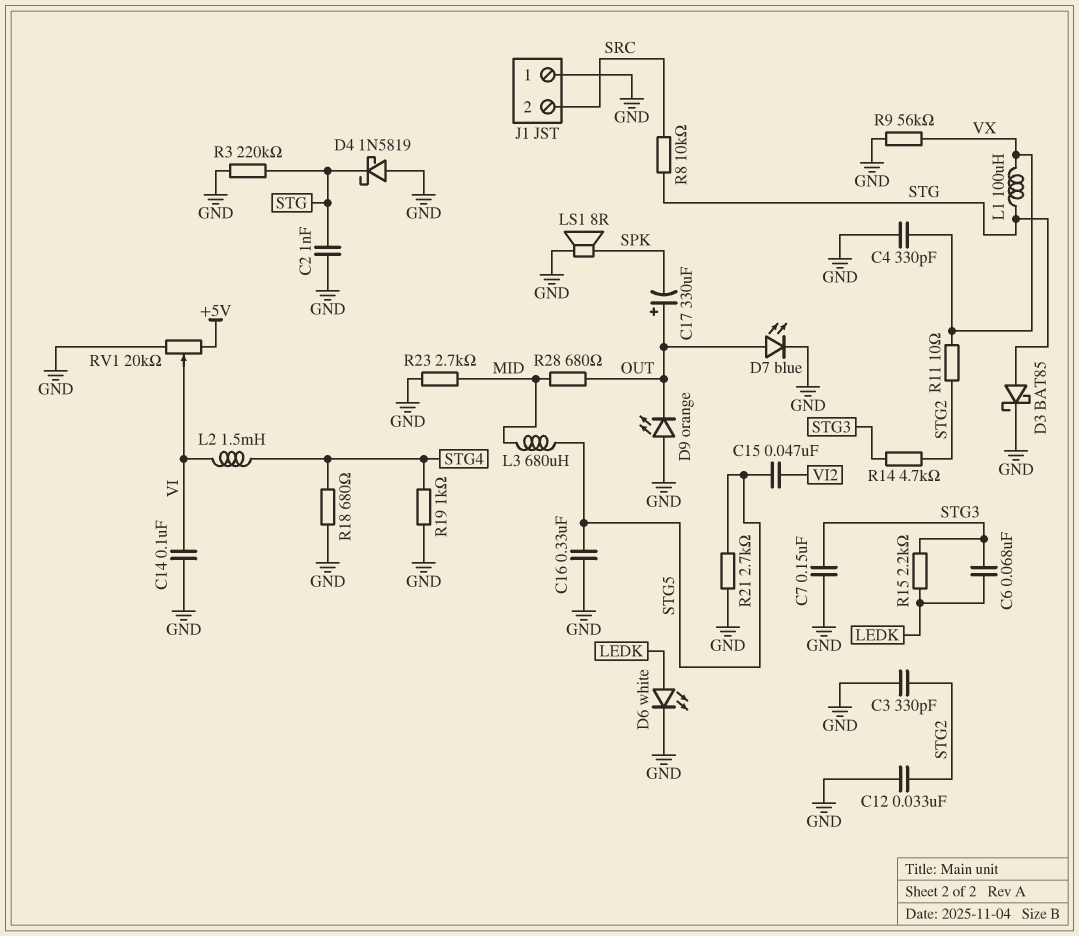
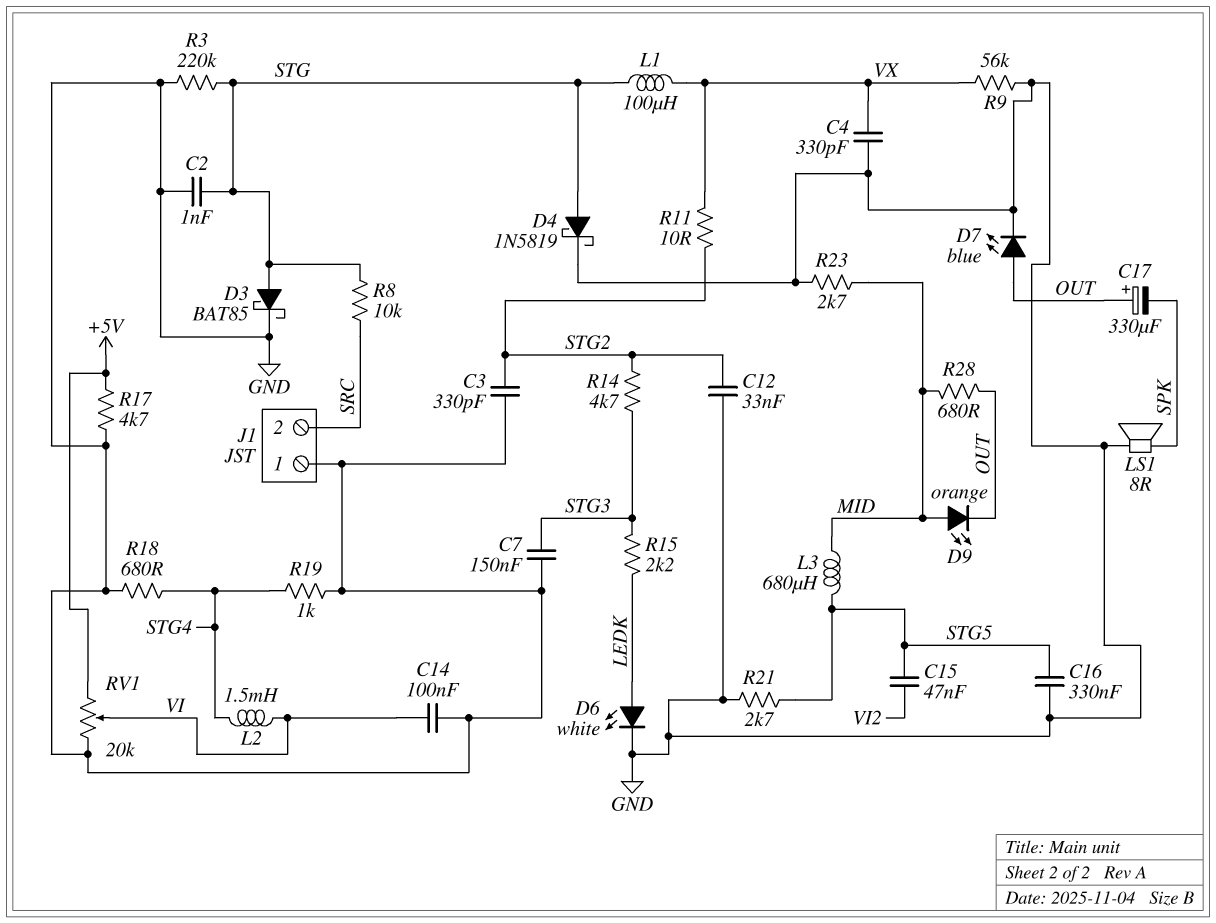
C6: 68nF (LEDK, STG3) -> none
D4: schottky 1N5819 (A GND, K STG) -> schottky 1N5819 (A STG, K GND)
D9: LED orange (A GND, K OUT) -> LED orange (A MID, K OUT)
R17: none -> 4.7k (+5V, GND)

